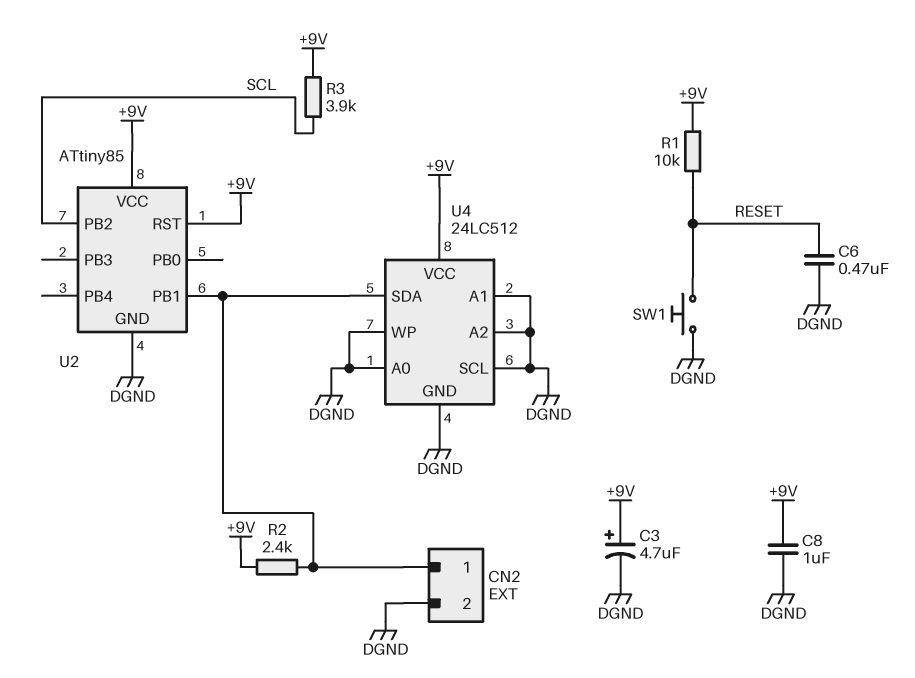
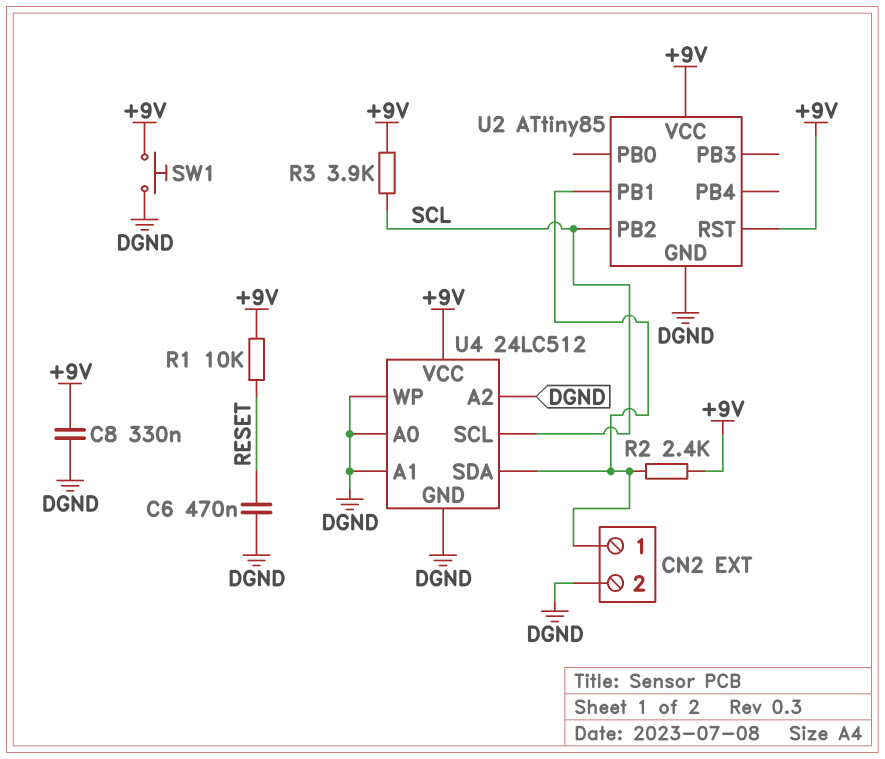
C3: 4.7uF (plus +9V, minus DGND) -> none
C8: 1uF (+9V, DGND) -> 330nF (+9V, DGND)
SW1: button (DGND, RESET) -> button (+9V, DGND)
U4 pin SCL: DGND -> SCL

